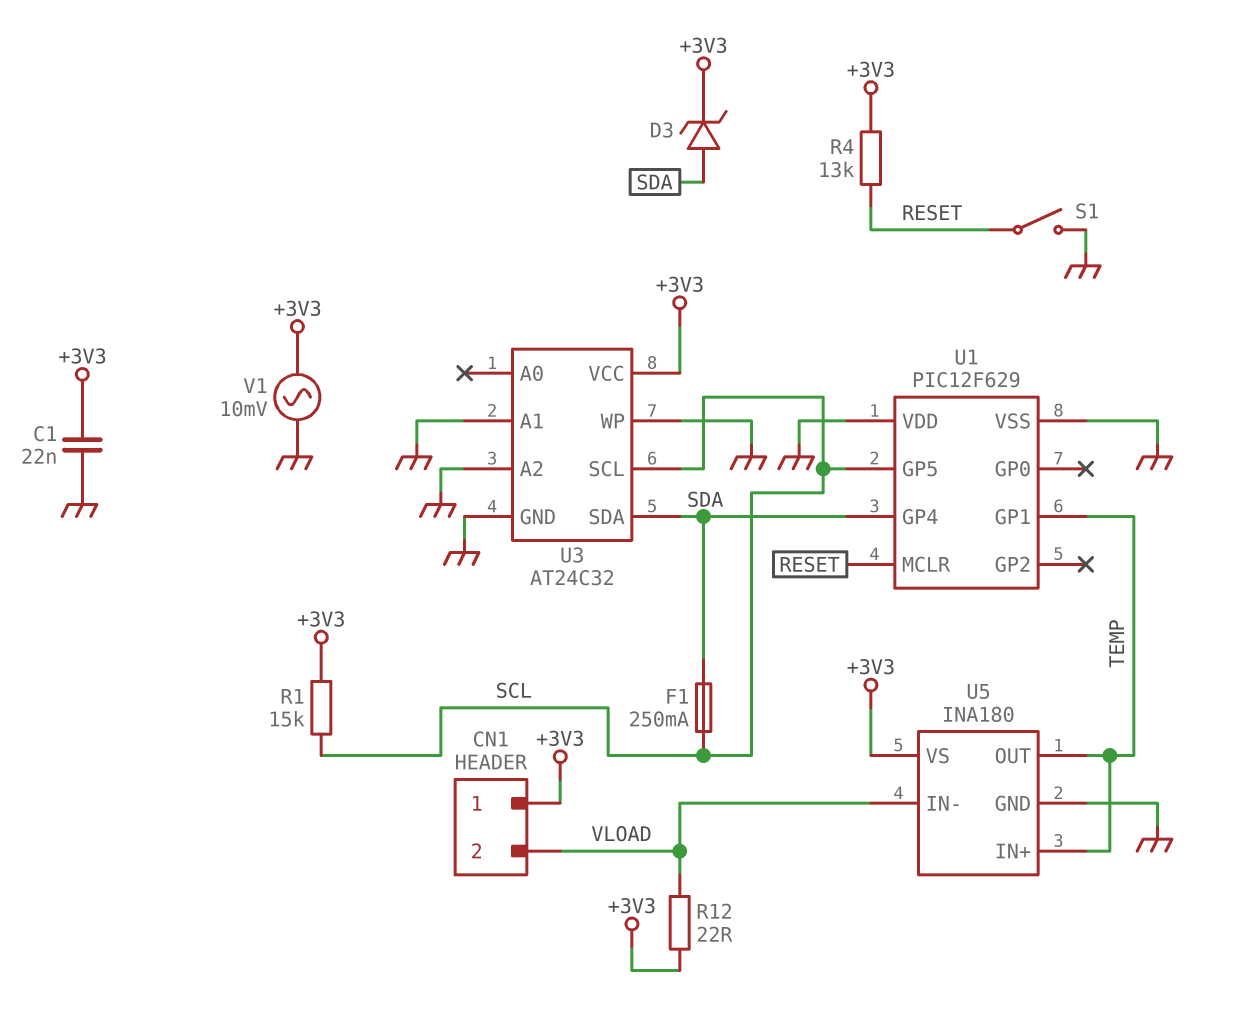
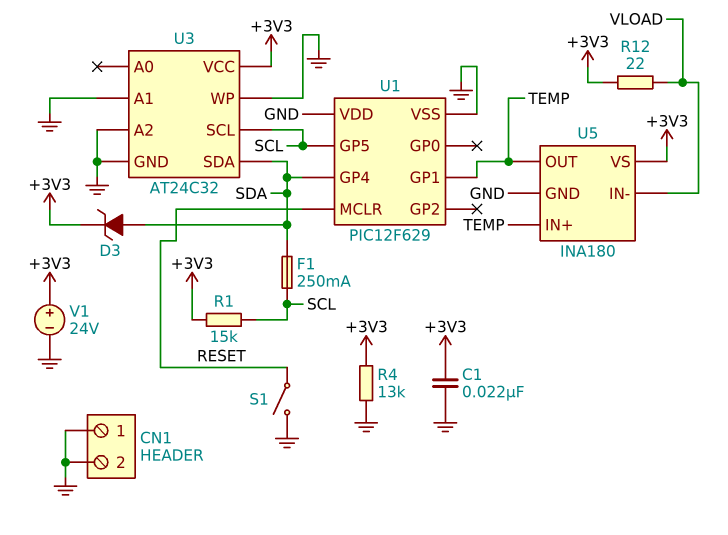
CN1 pin 1: +3V3 -> GND
CN1 pin 2: VLOAD -> GND
R4: 13k (+3V3, RESET) -> 13k (+3V3, GND)
V1: AC 10mV (+3V3, GND) -> 24V (plus +3V3, minus GND)

